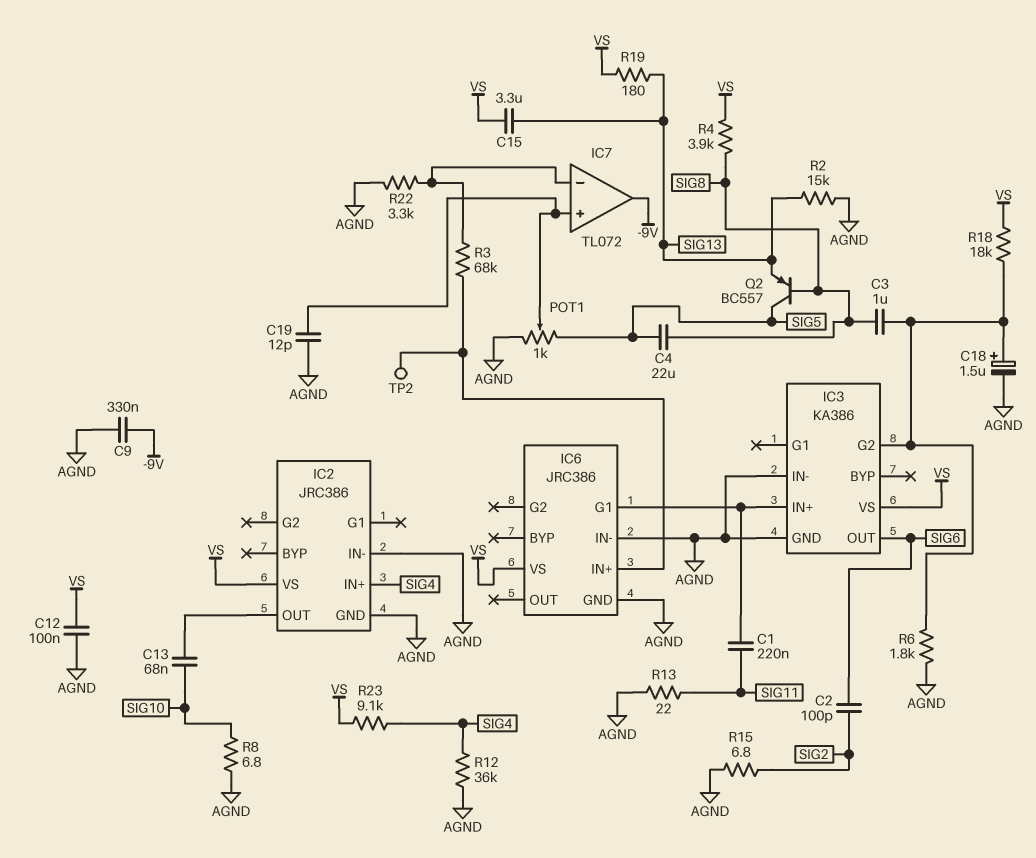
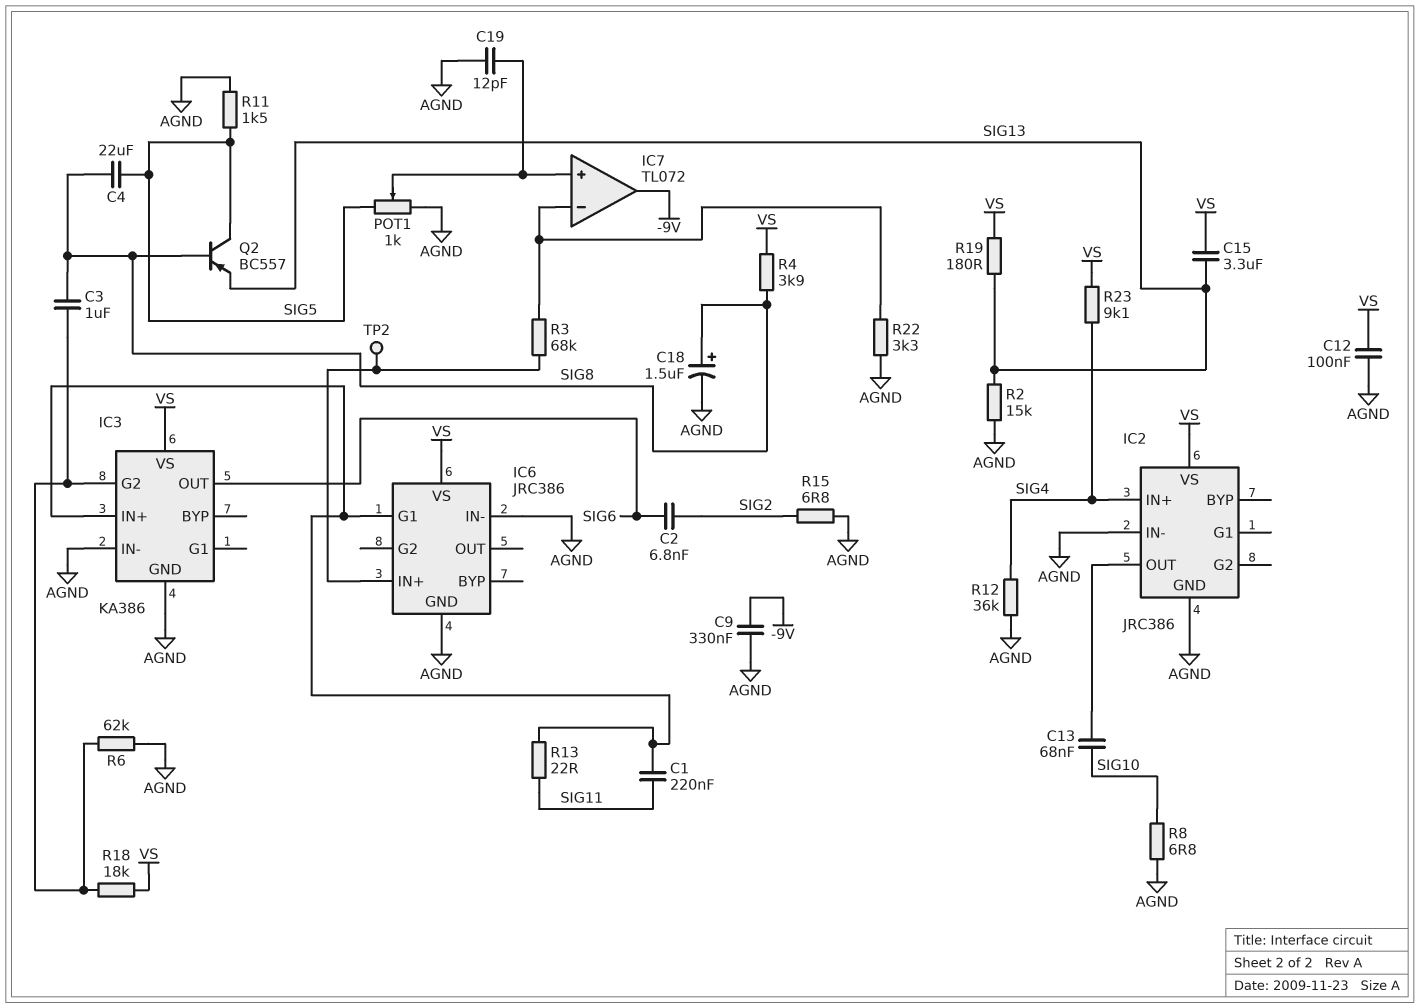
C2: 100pF (SIG2, SIG6) -> 6.8nF (SIG2, SIG6)
C18: 1.5uF (plus IC3/G2, minus AGND) -> 1.5uF (plus SIG8, minus AGND)
R6: 1.8k (AGND, IC3/G2) -> 62k (AGND, IC3/G2)
R11: none -> 1.5k (AGND, SIG5)
R13: 22 (AGND, SIG11) -> 22 (IC3/IN+, SIG11)

